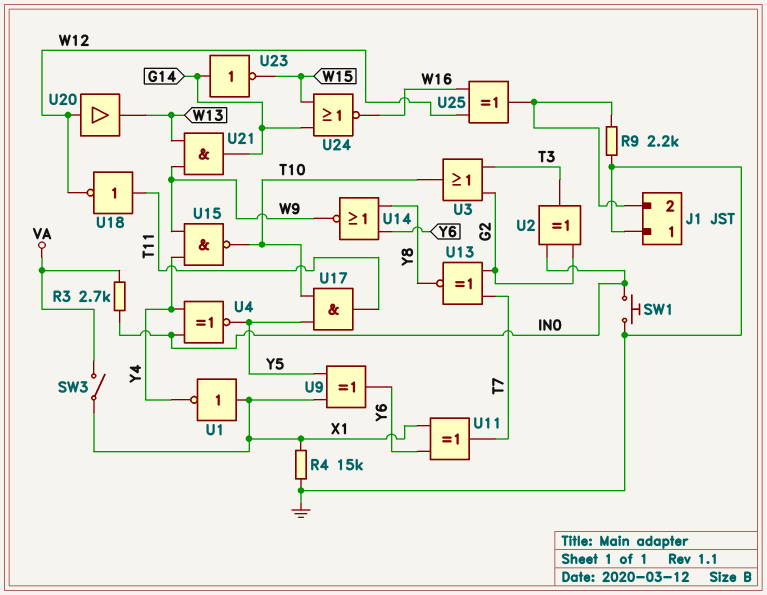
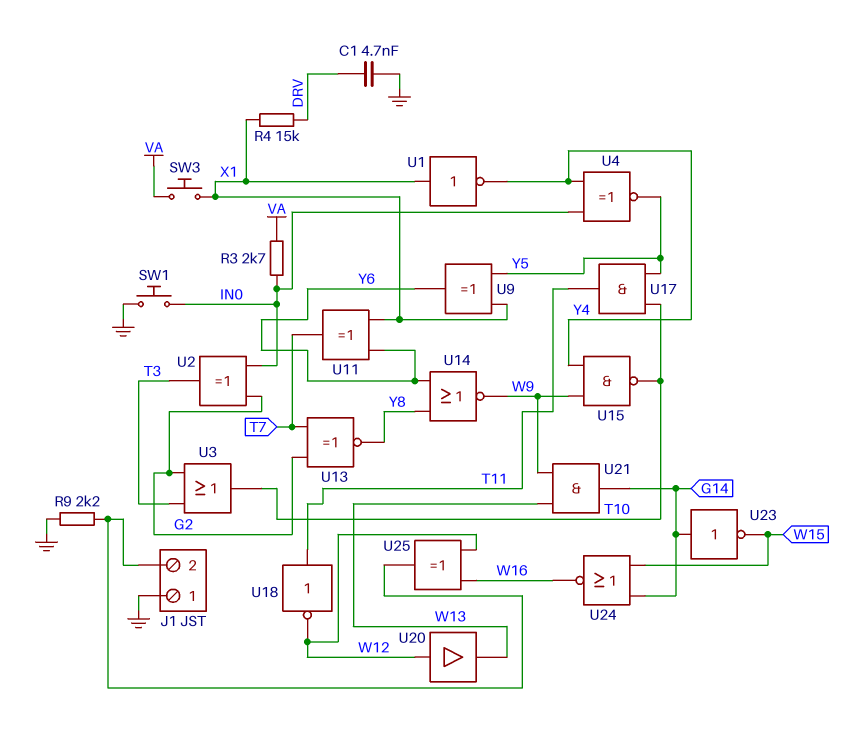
C1: none -> 4.7nF (DRV, GND)
R4: 15k (GND, X1) -> 15k (DRV, X1)
SW3: switch (VA, X1) -> button (VA, X1)

